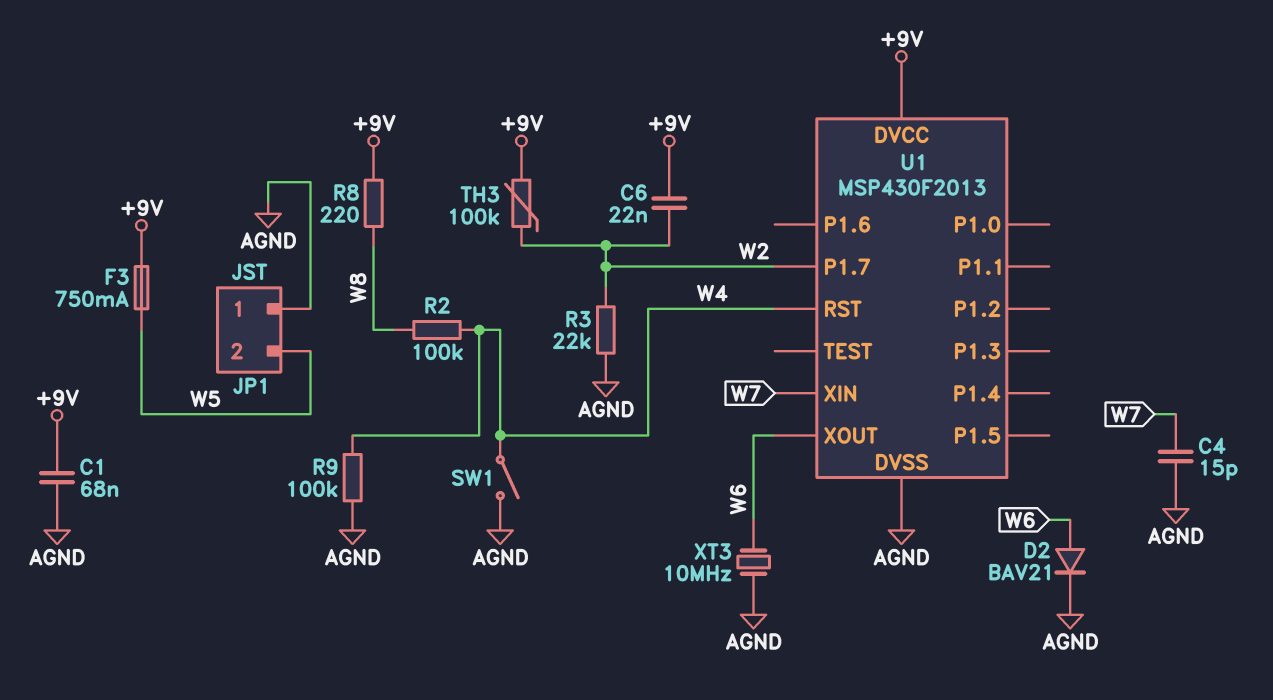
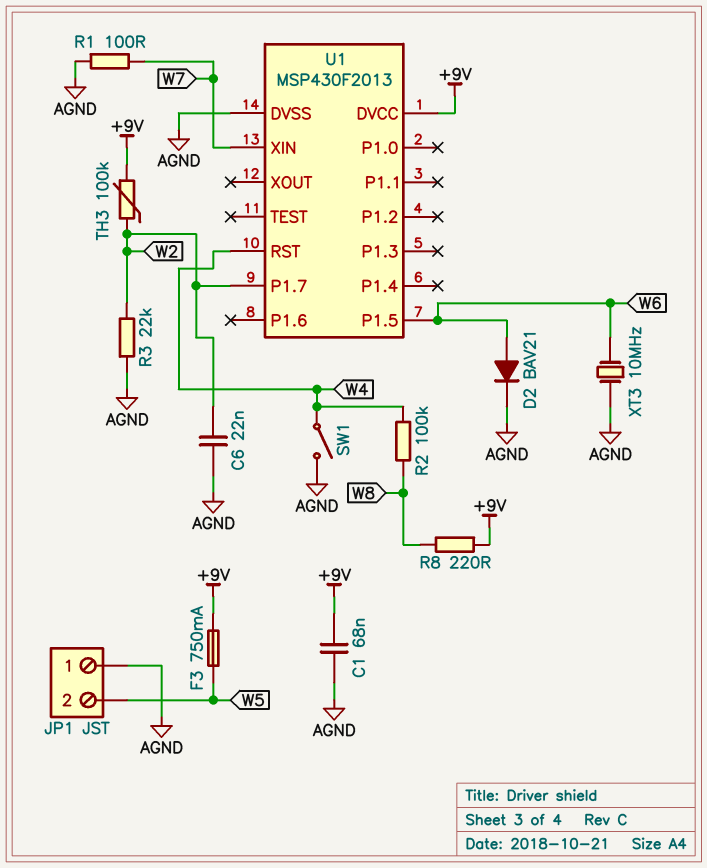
C4: 15pF (AGND, W7) -> none
C6: 22nF (+9V, W2) -> 22nF (AGND, W2)
R1: none -> 100 (AGND, W7)
R9: 100k (AGND, W4) -> none
U1 pin P1.5: none -> W6
U1 pin XOUT: W6 -> none

